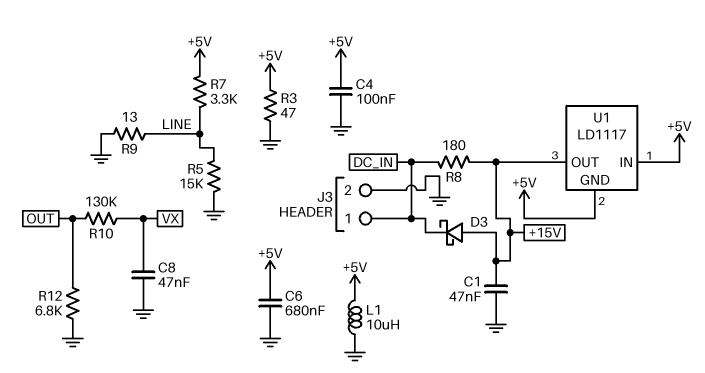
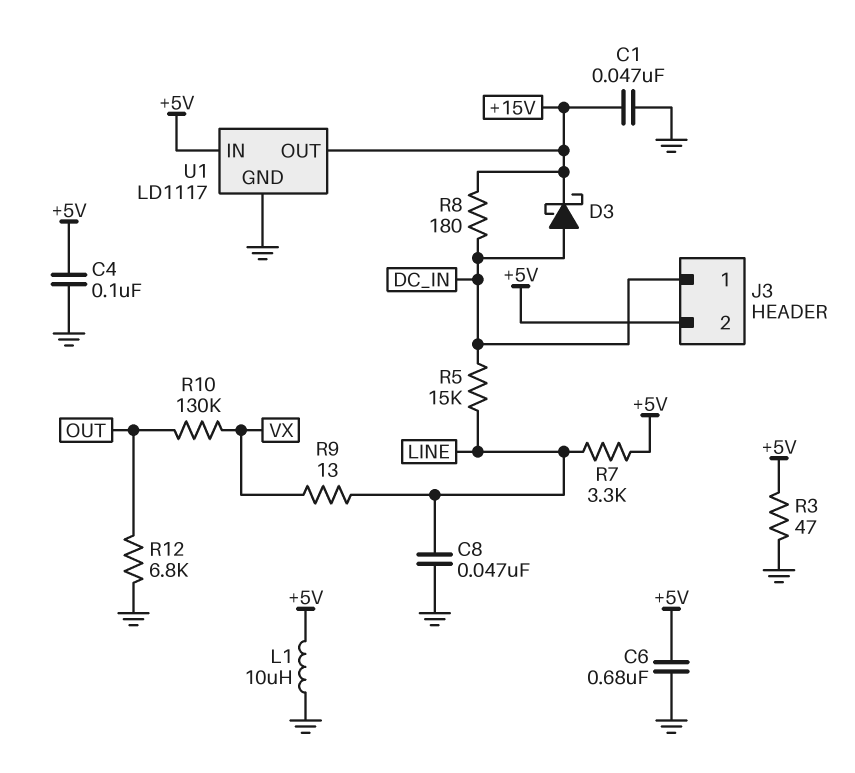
C8: 47nF (GND, VX) -> 47nF (GND, LINE)
D3: schottky (A +15V, K DC_IN) -> schottky (A DC_IN, K +15V)
J3 pin 2: GND -> +5V
R5: 15k (GND, LINE) -> 15k (DC_IN, LINE)
R9: 13 (GND, LINE) -> 13 (LINE, VX)
U1 pin GND: +5V -> GND

